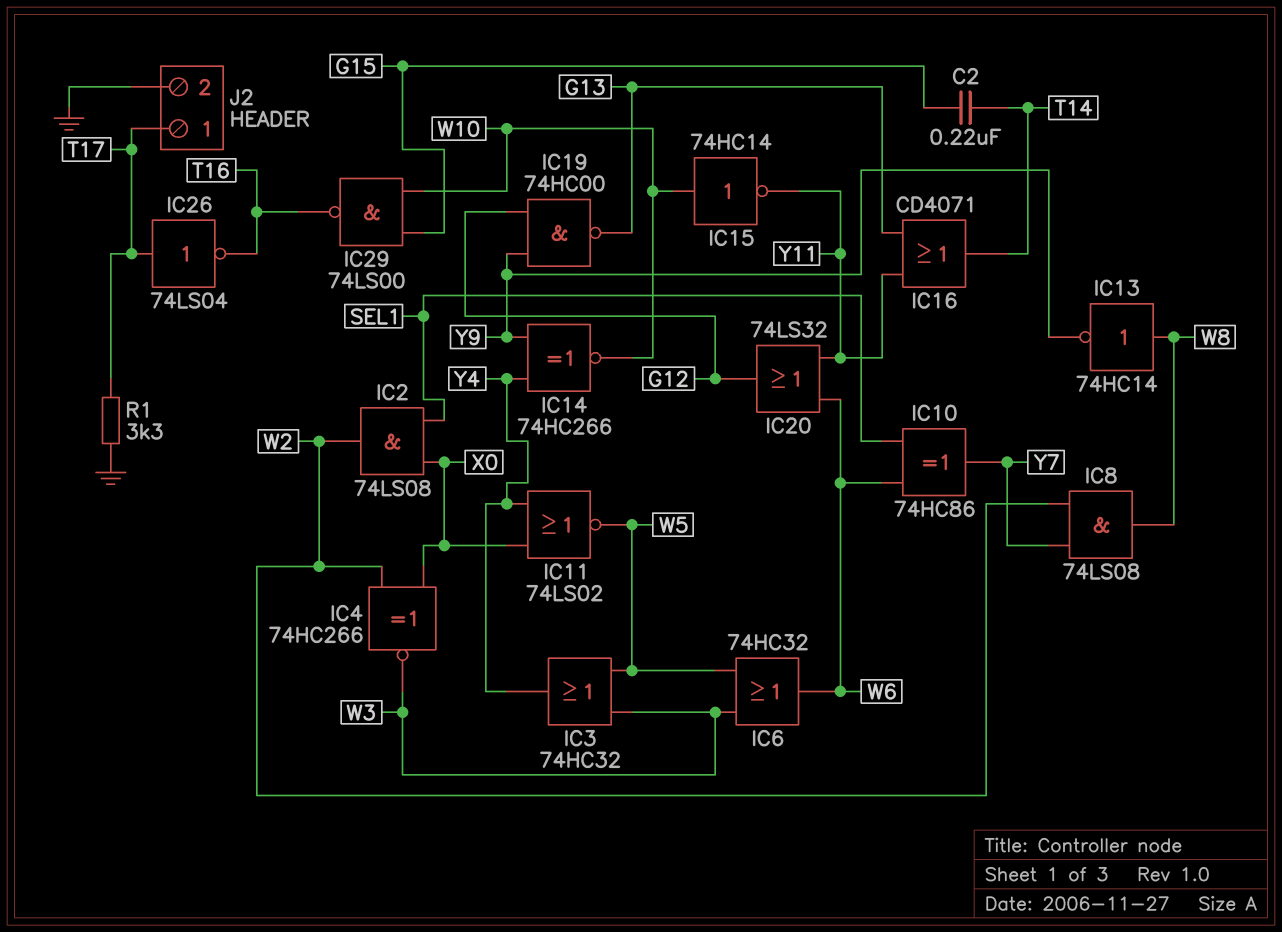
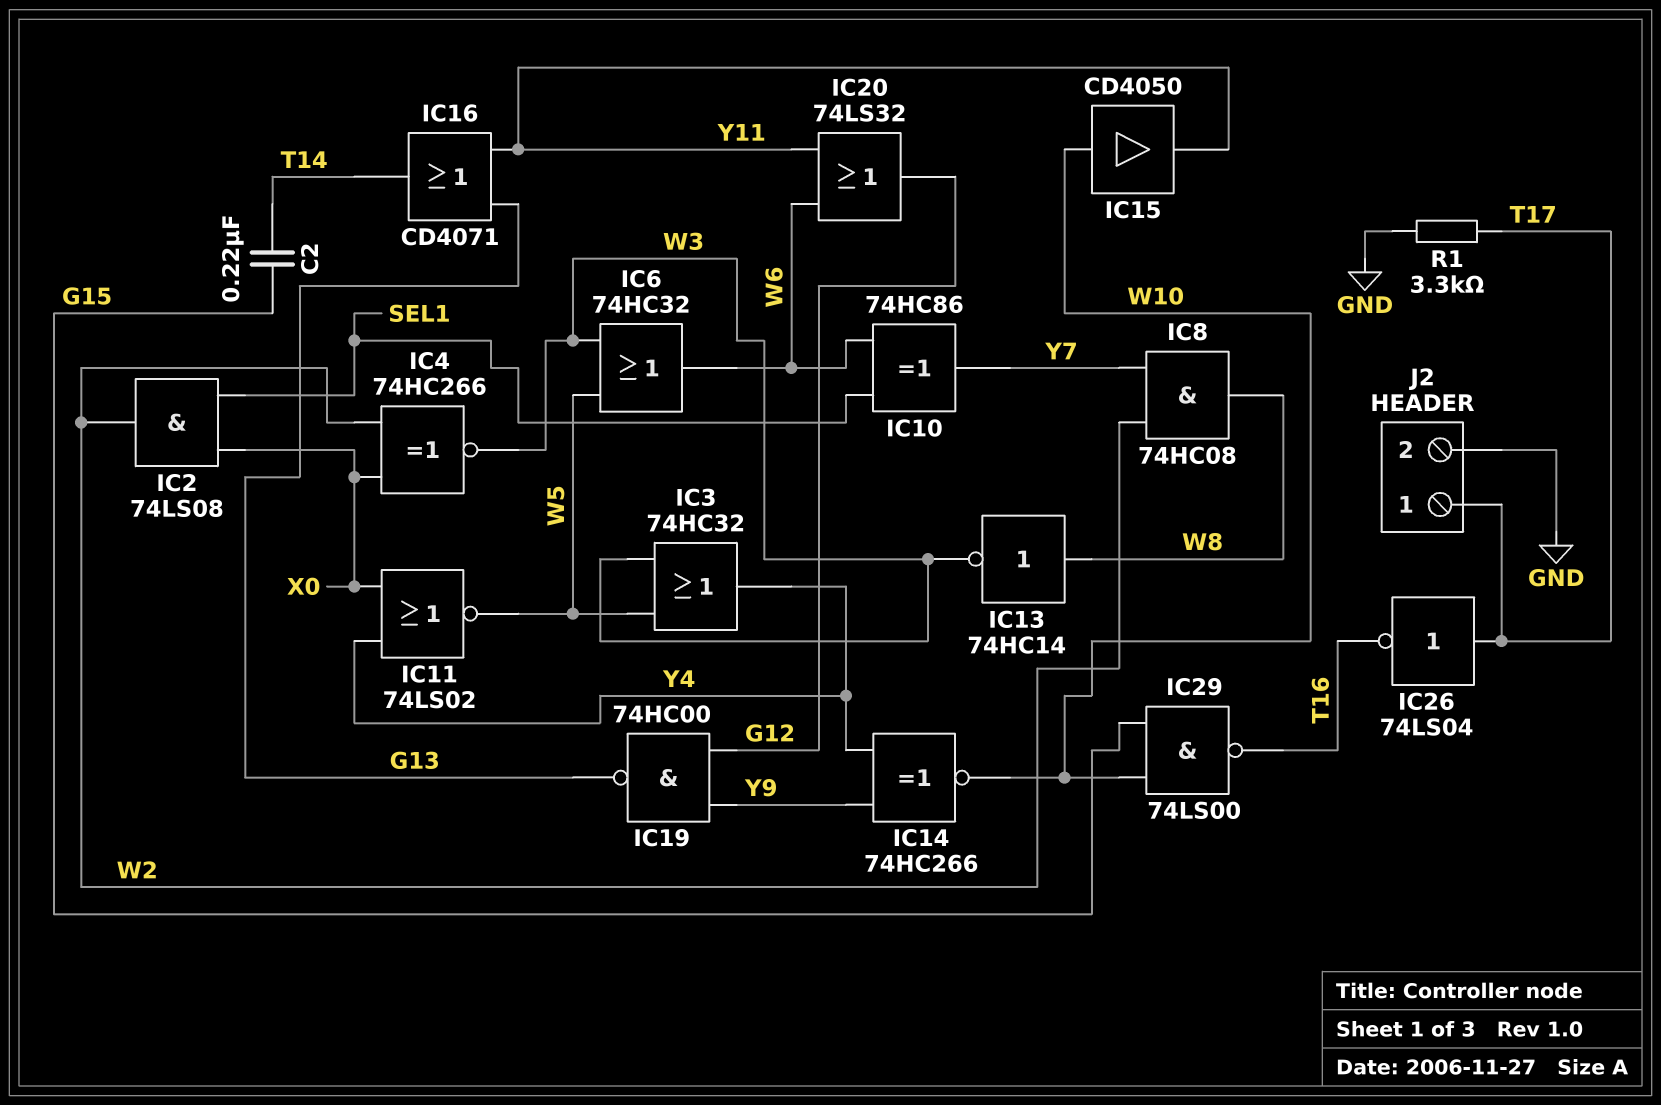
IC8: AND 74LS08 (in W2, in Y7, out W8) -> AND 74HC08 (in W2, in Y7, out W8)
IC13: NOT 74HC14 (in W8, out Y9) -> NOT 74HC14 (in W8, out W3)
IC15: NOT 74HC14 (in W10, out Y11) -> buffer CD4050 (in W10, out Y11)

